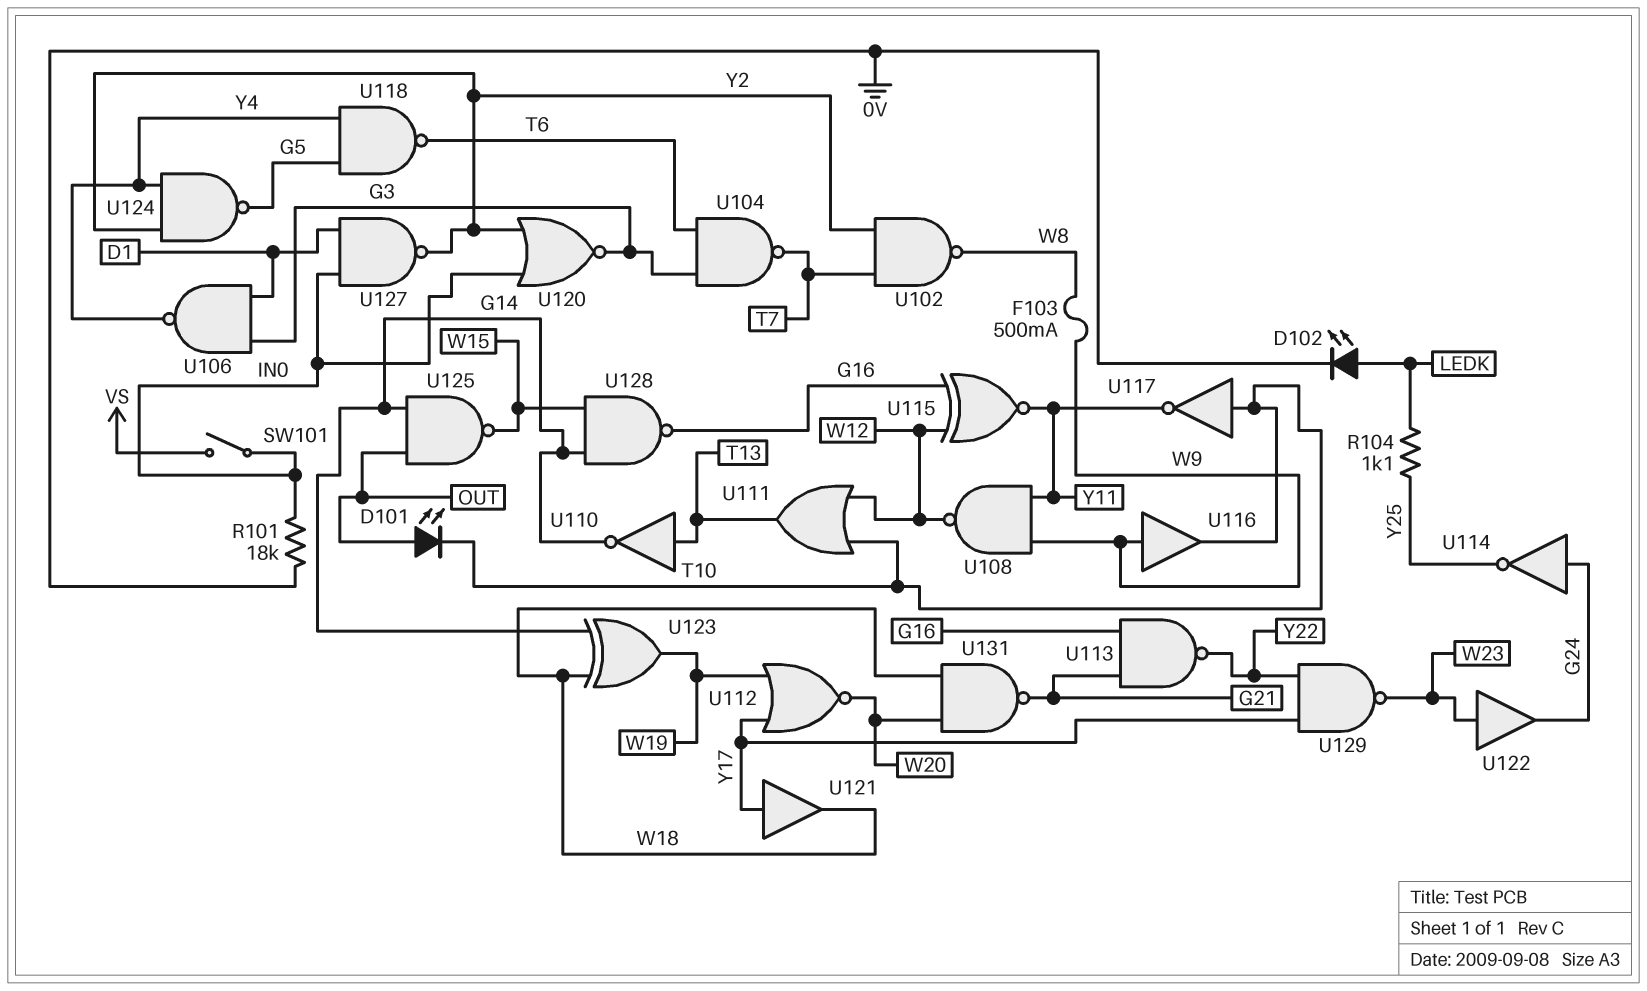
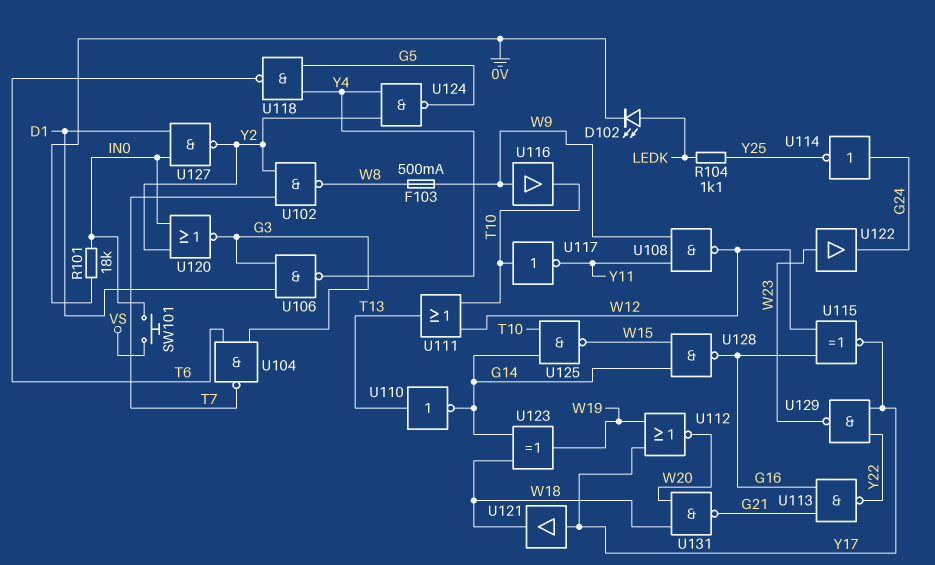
D101: LED (A OUT, K T10) -> none
SW101: switch (IN0, VS) -> button (IN0, VS)
U115: XNOR (in G16, in W12, out Y11) -> XNOR (in G16, in W12, out Y17)
U125: NAND (in G14, in OUT, out W15) -> NAND (in G14, in T10, out W15)

